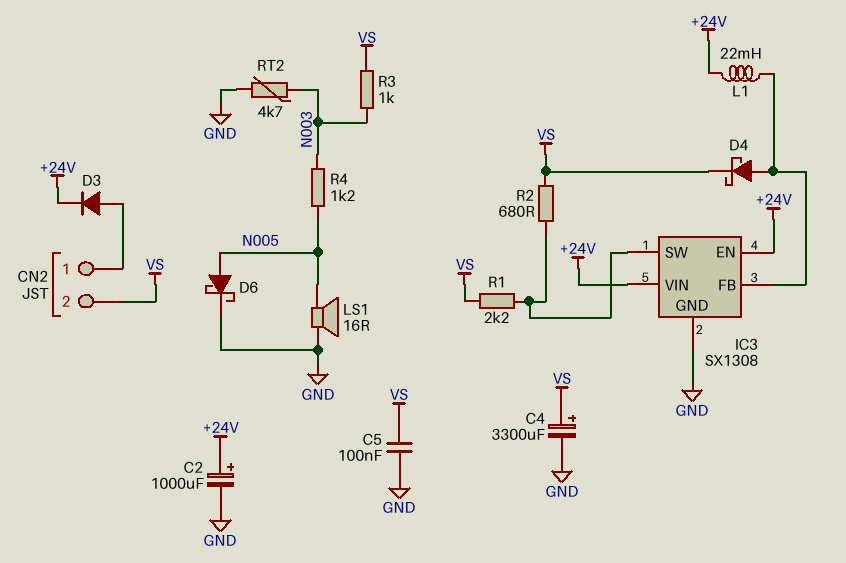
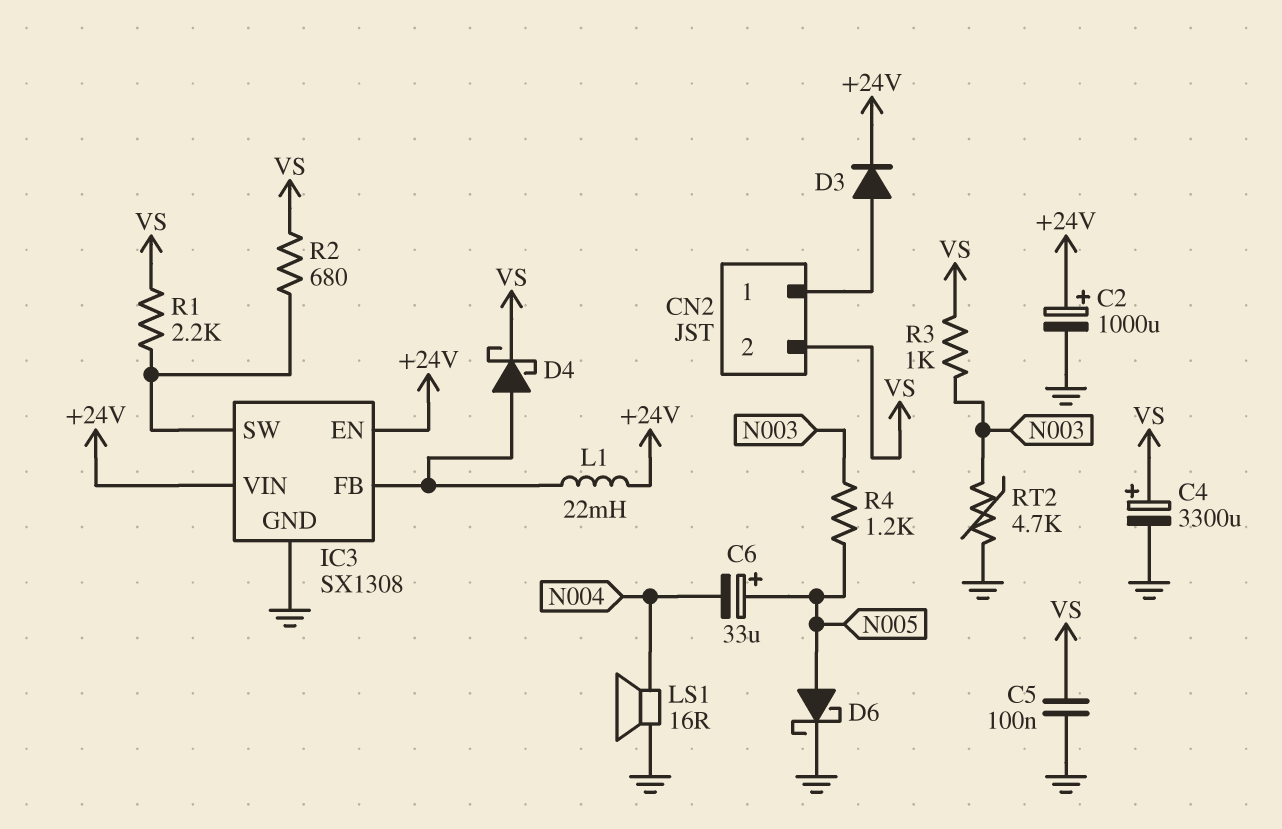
C6: none -> 33uF (plus N005, minus N004)
LS1: speaker 16R (GND, N005) -> speaker 16R (GND, N004)

